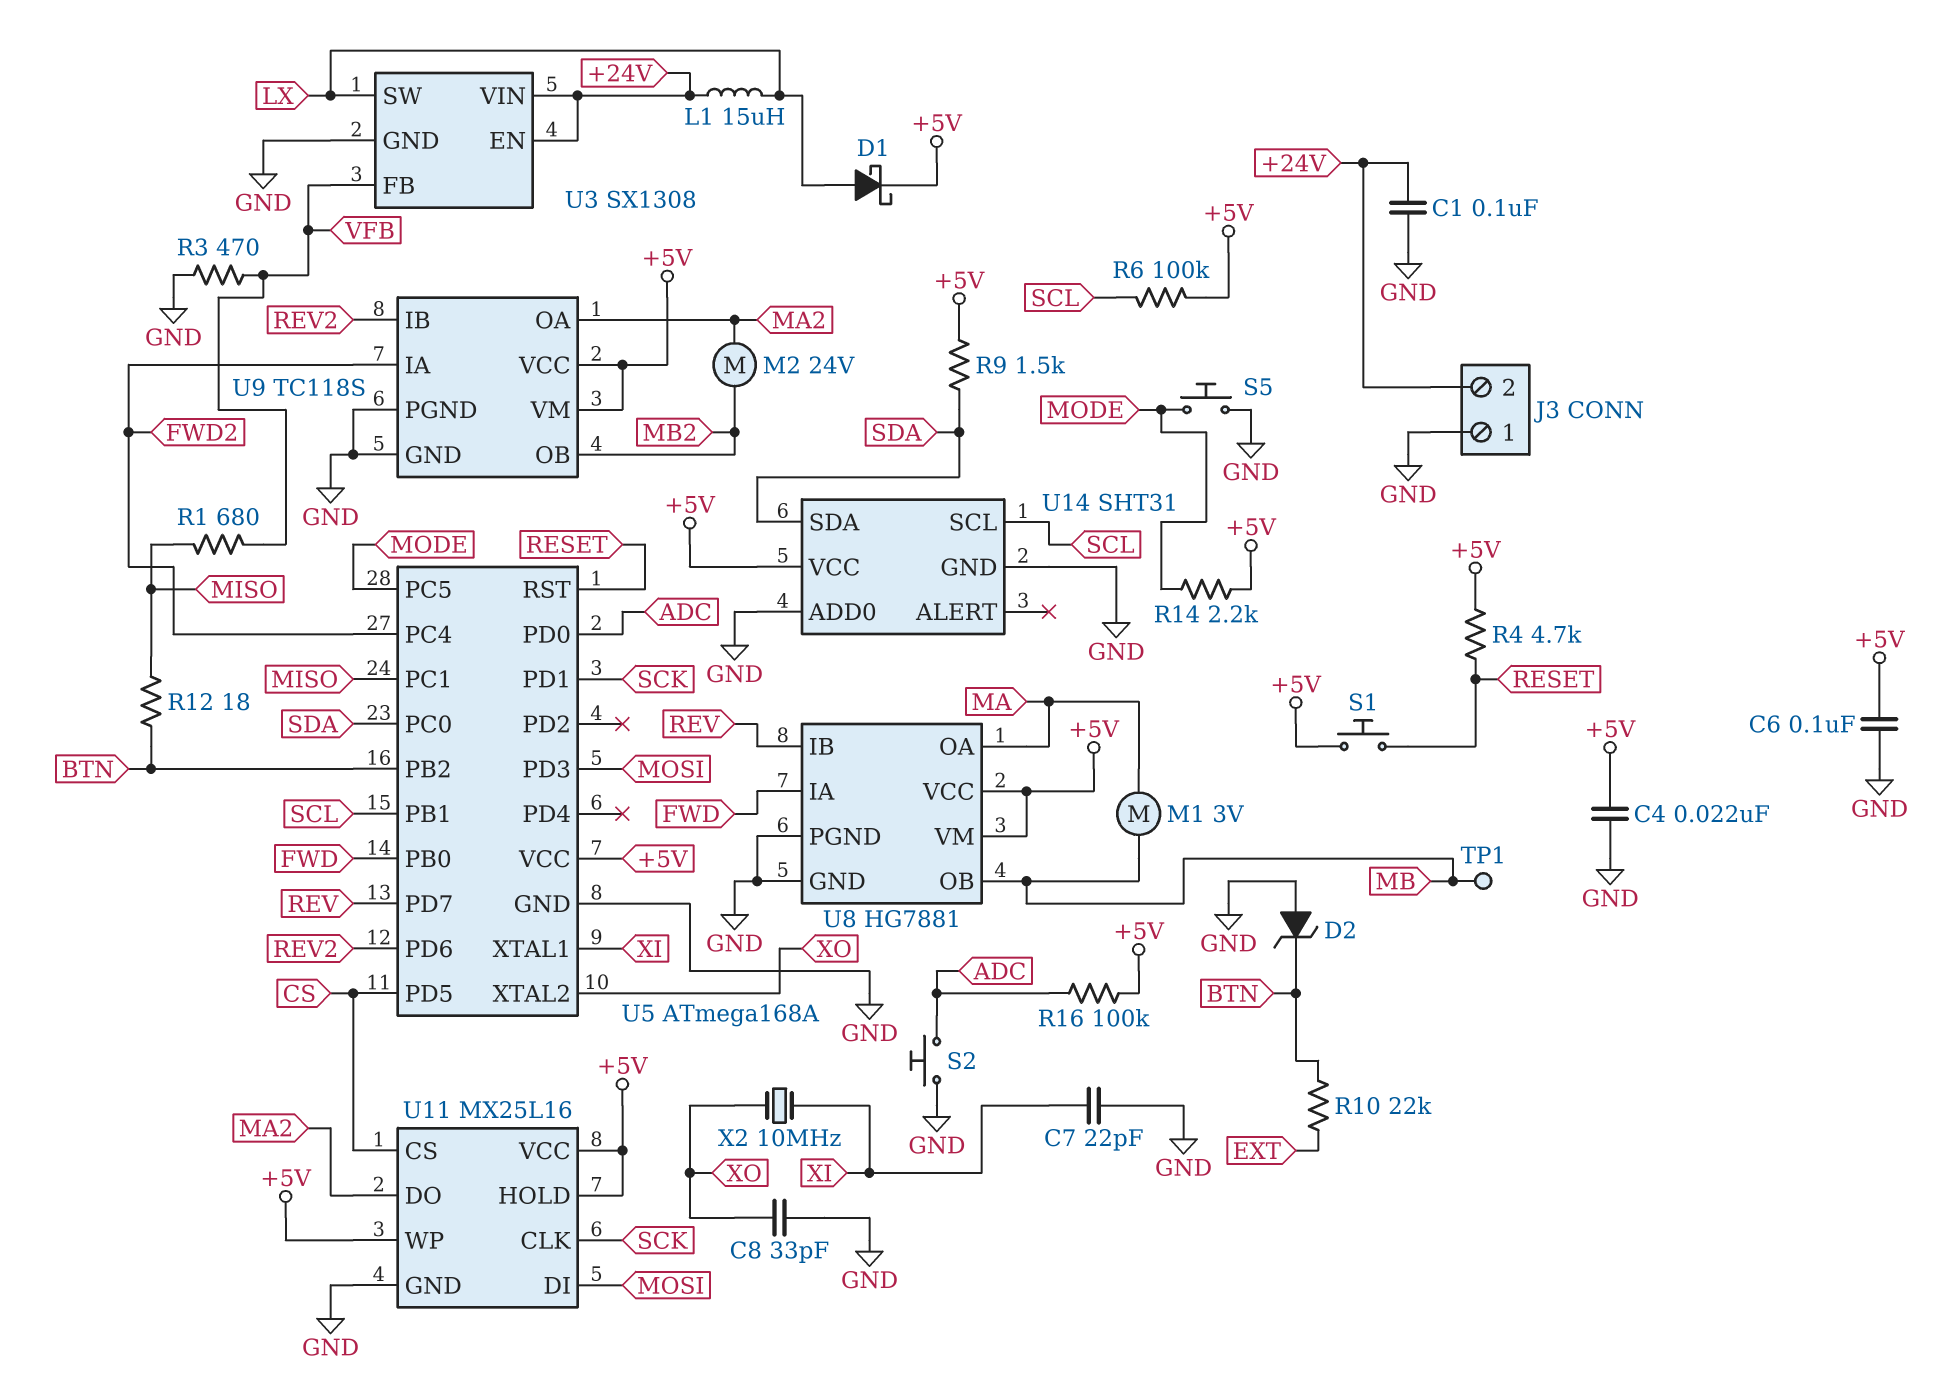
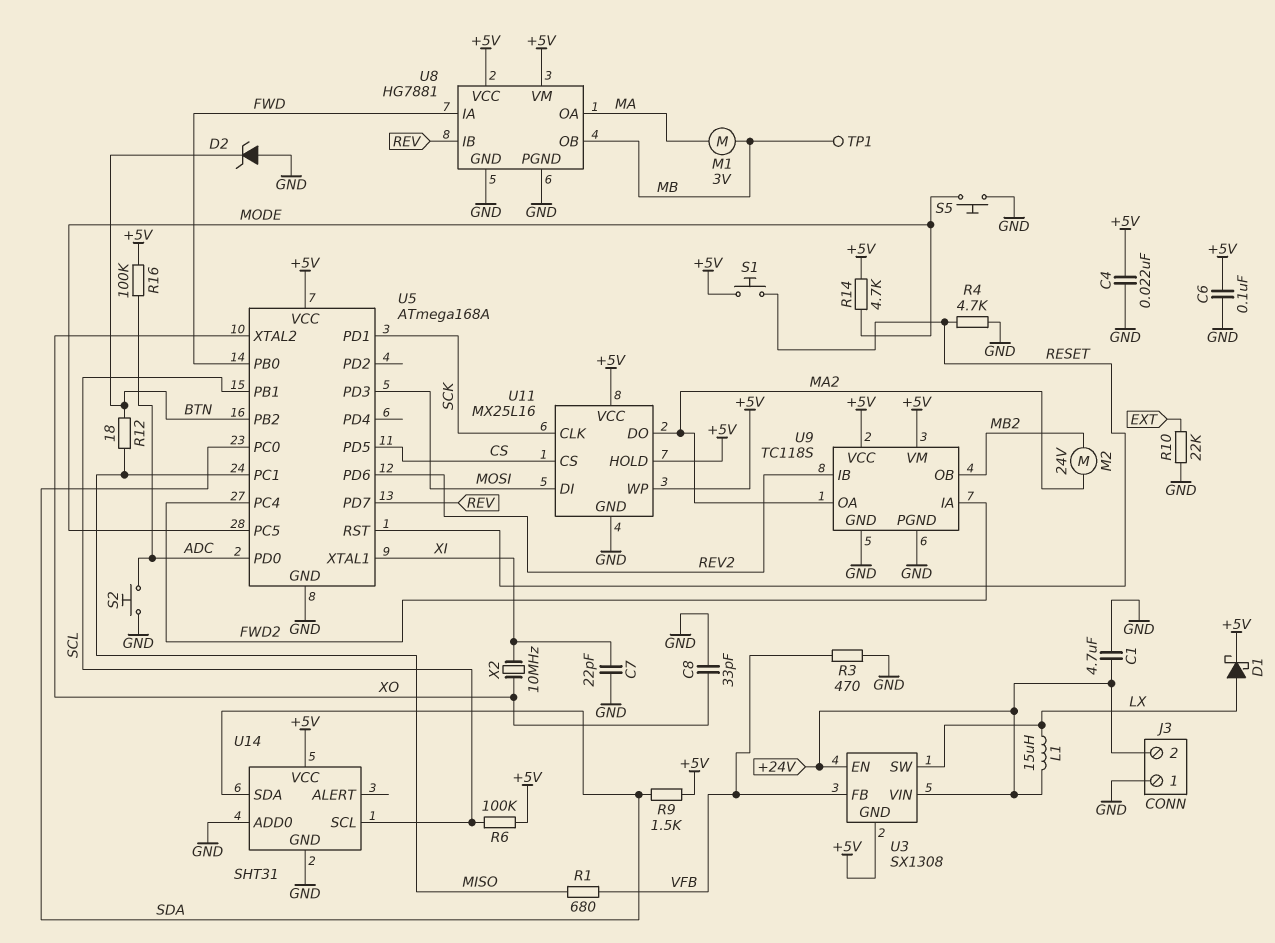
C1: 100nF (+24V, GND) -> 4.7uF (+24V, GND)
R4: 4.7k (+5V, RESET) -> 4.7k (GND, RESET)
R10: 22k (BTN, EXT) -> 22k (EXT, GND)
R14: 2.2k (+5V, MODE) -> 4.7k (+5V, MODE)
U3 pin GND: GND -> +5V

